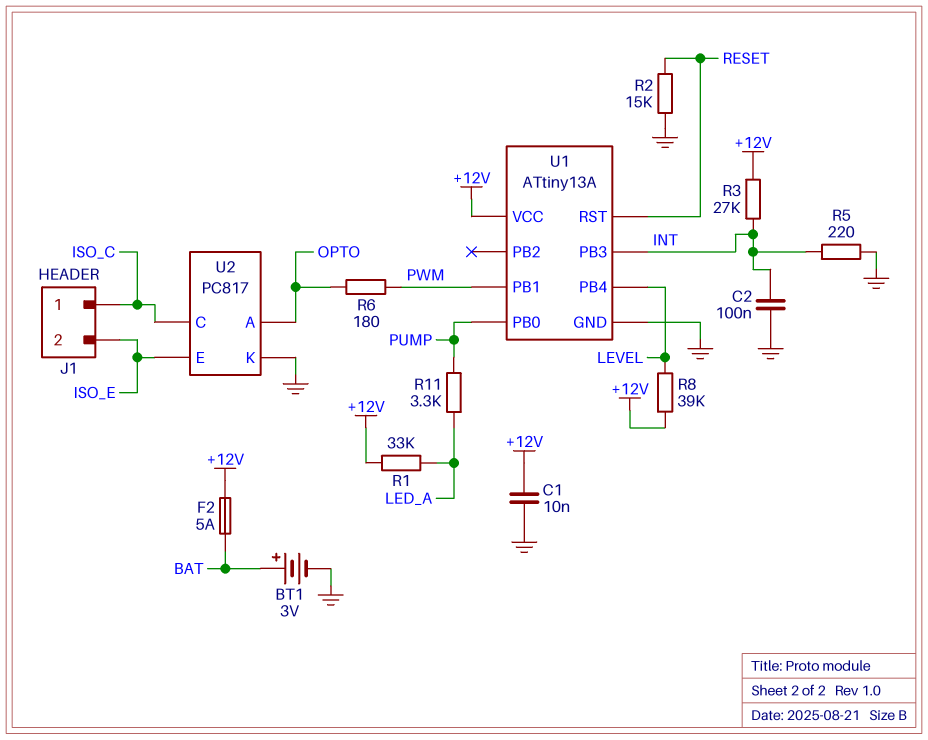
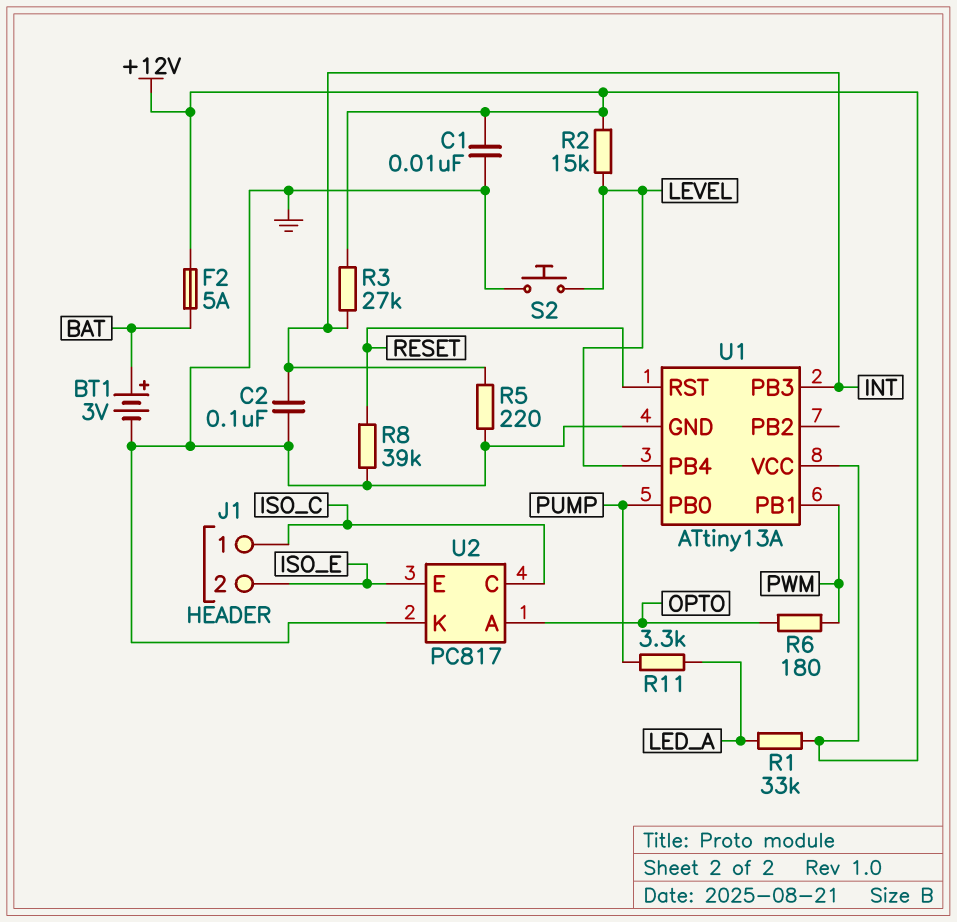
R2: 15k (GND, RESET) -> 15k (+12V, LEVEL)
R8: 39k (+12V, LEVEL) -> 39k (GND, RESET)
S2: none -> button (GND, LEVEL)

